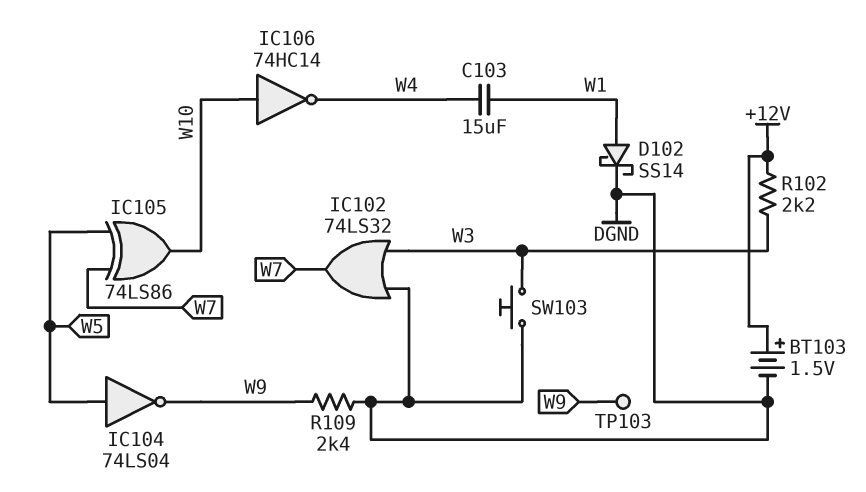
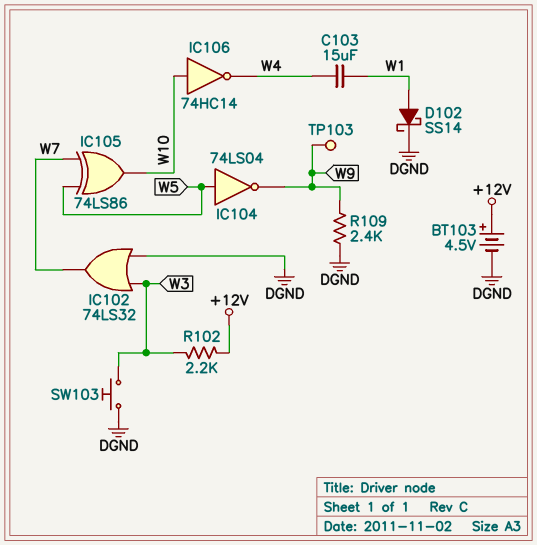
BT103: 1.5V (plus +12V, minus DGND) -> 4.5V (plus +12V, minus DGND)

